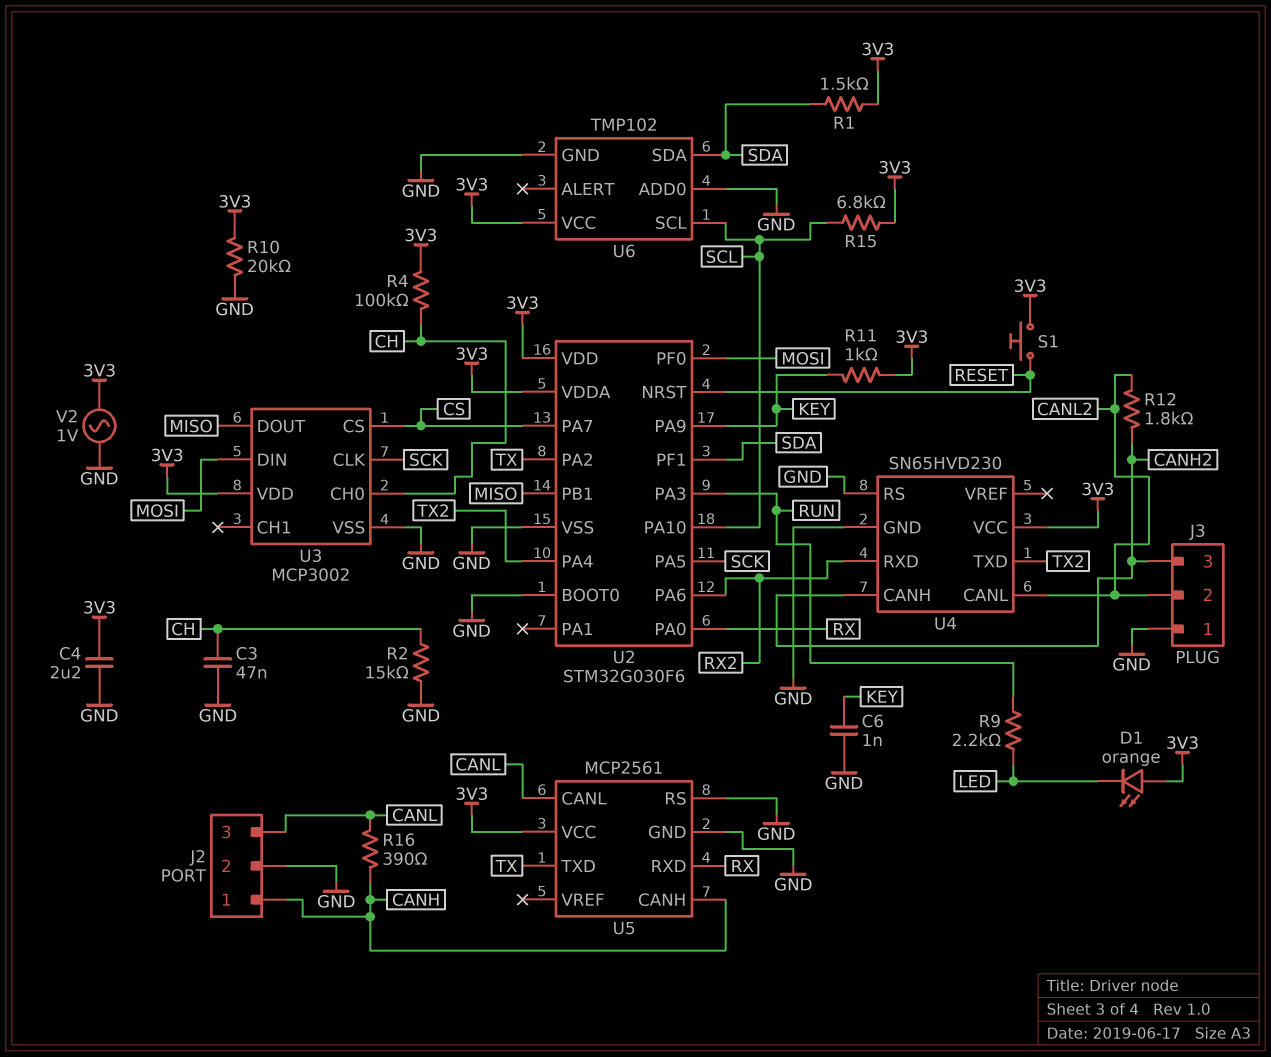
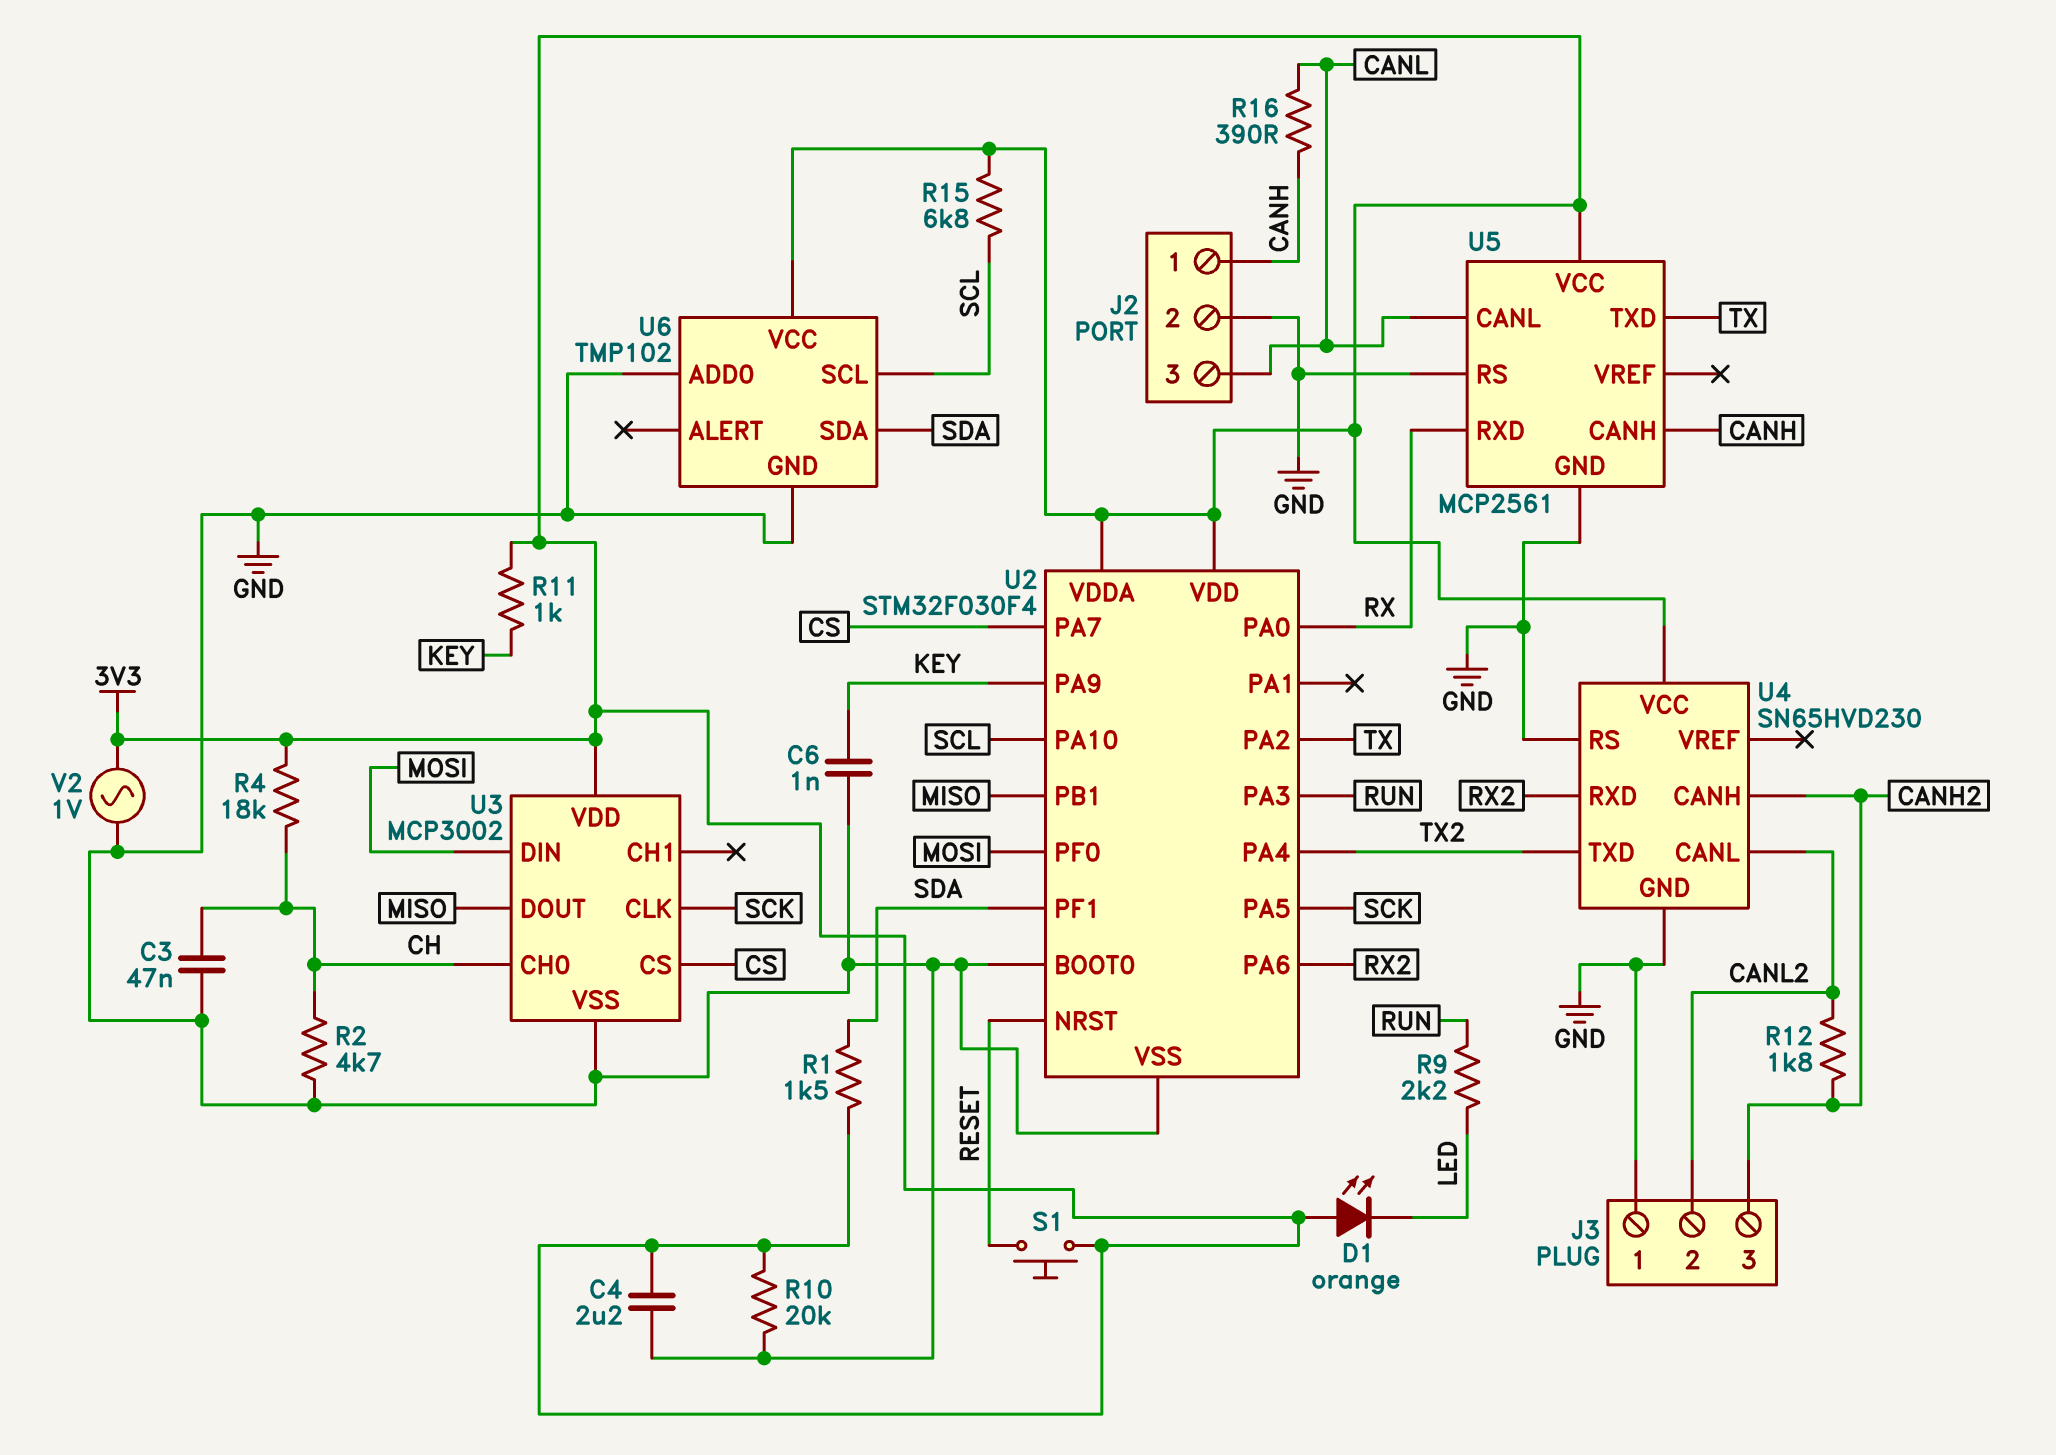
R2: 15k (CH, GND) -> 4.7k (CH, GND)
R4: 100k (3V3, CH) -> 18k (3V3, CH)
U2: STM32G030F6 -> STM32F030F4

